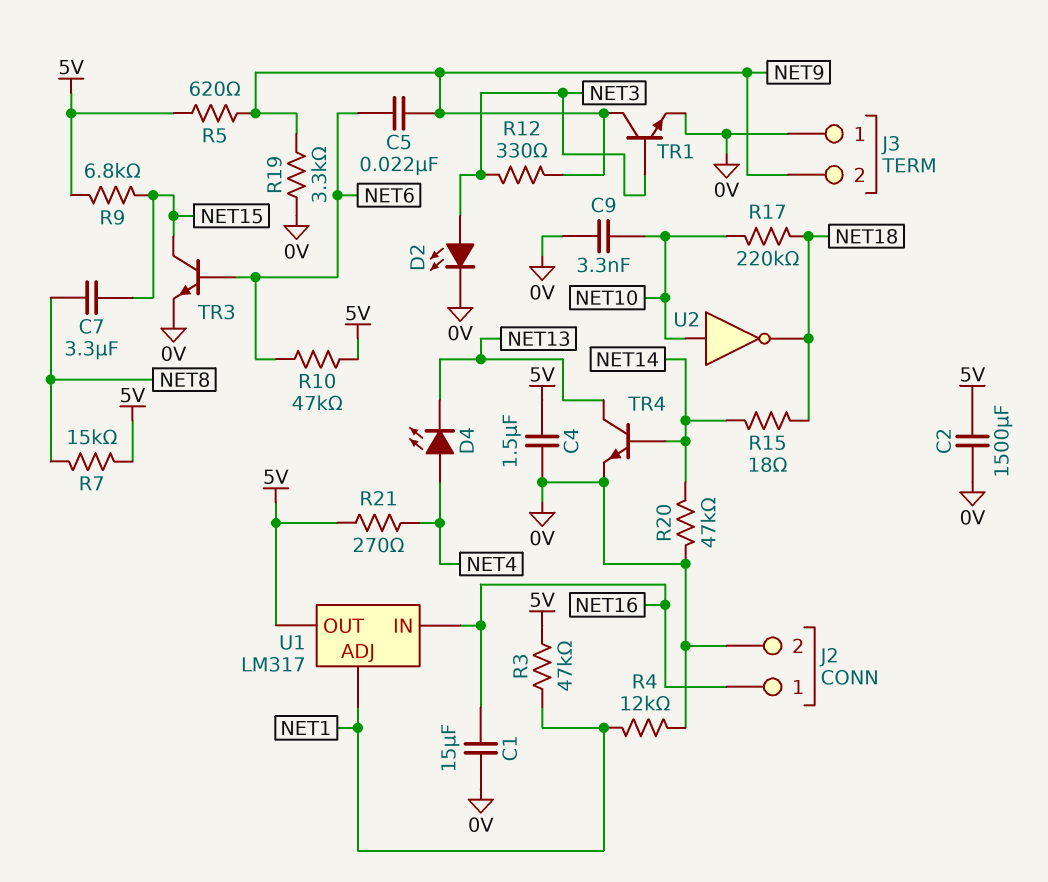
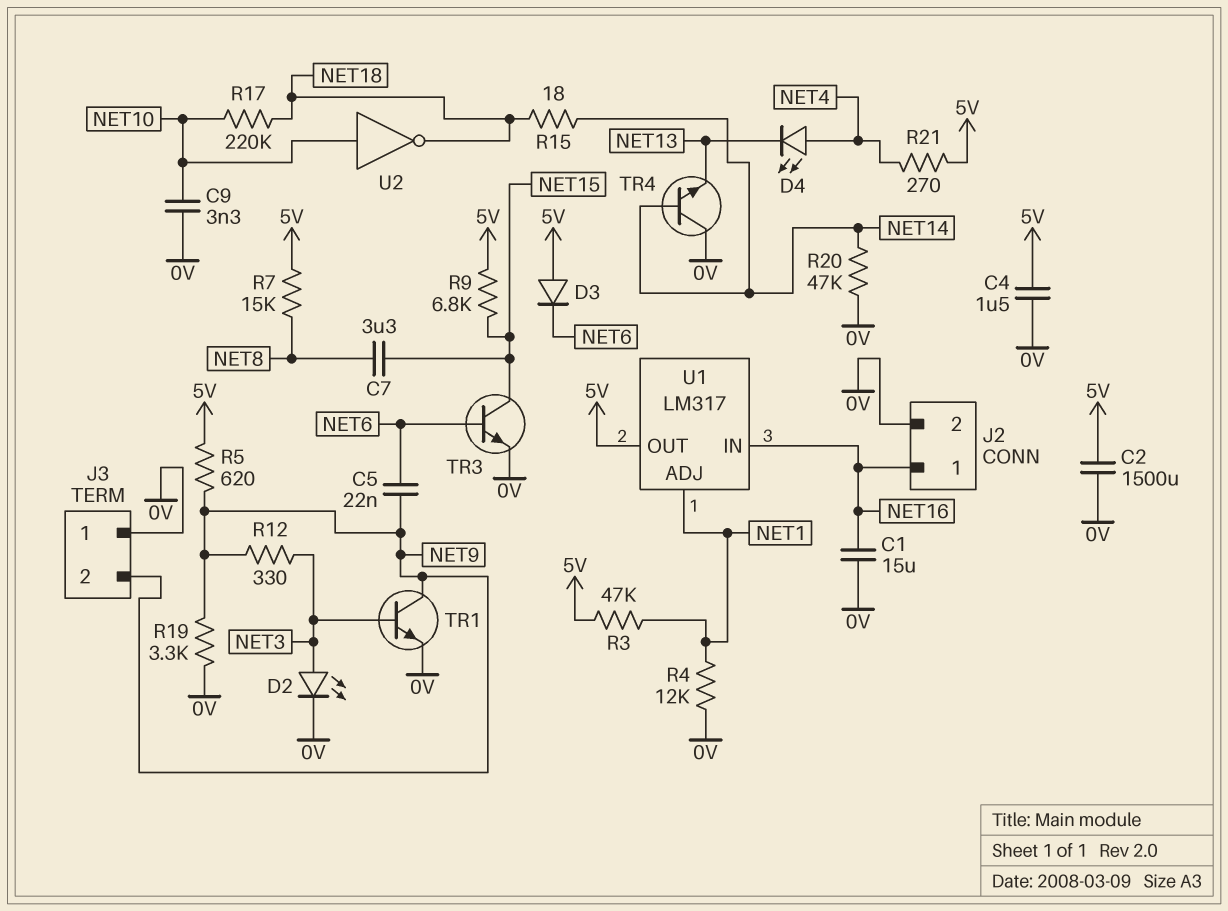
D3: none -> diode (A 5V, K NET6)
R10: 47k (5V, NET6) -> none
TR4: NPN (B NET14, C NET13, E 0V) -> NPN (B NET14, C 0V, E NET13)

